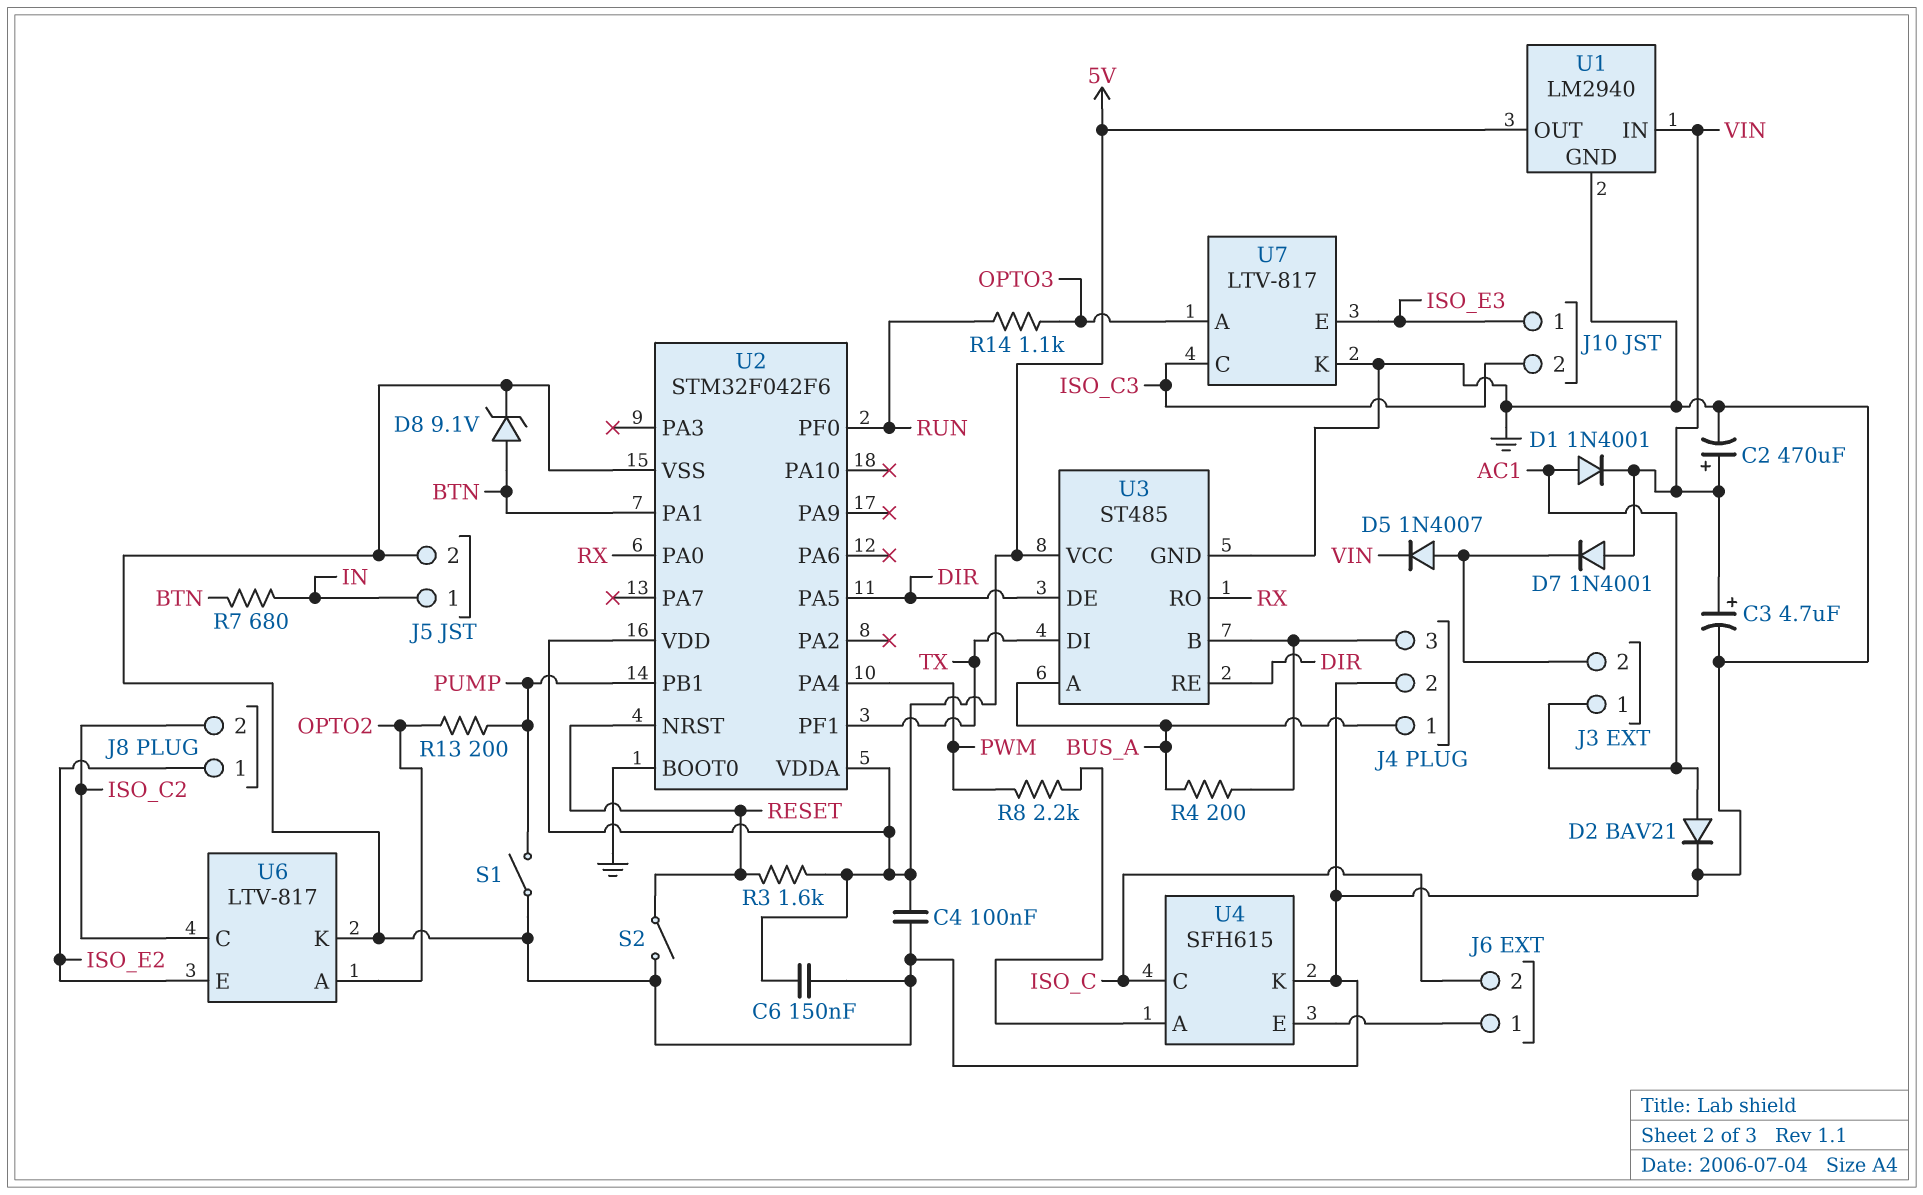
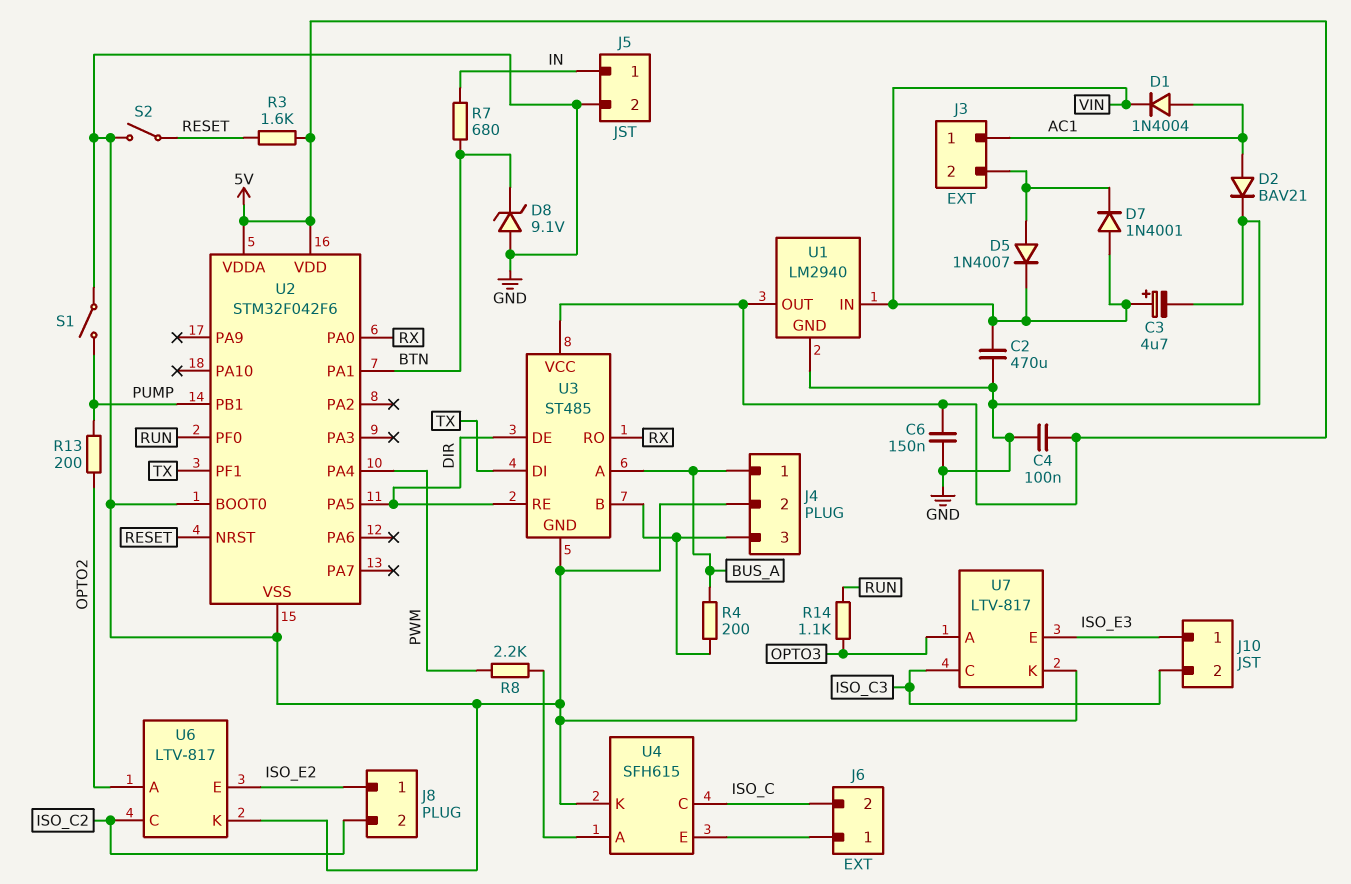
C2: 470uF (plus VIN, minus GND) -> 470uF (GND, VIN)
D1: diode 1N4001 (A AC1, K VIN) -> diode 1N4004 (A AC1, K VIN)
D8: zener 9.1V (A BTN, K GND) -> zener 9.1V (A GND, K BTN)

